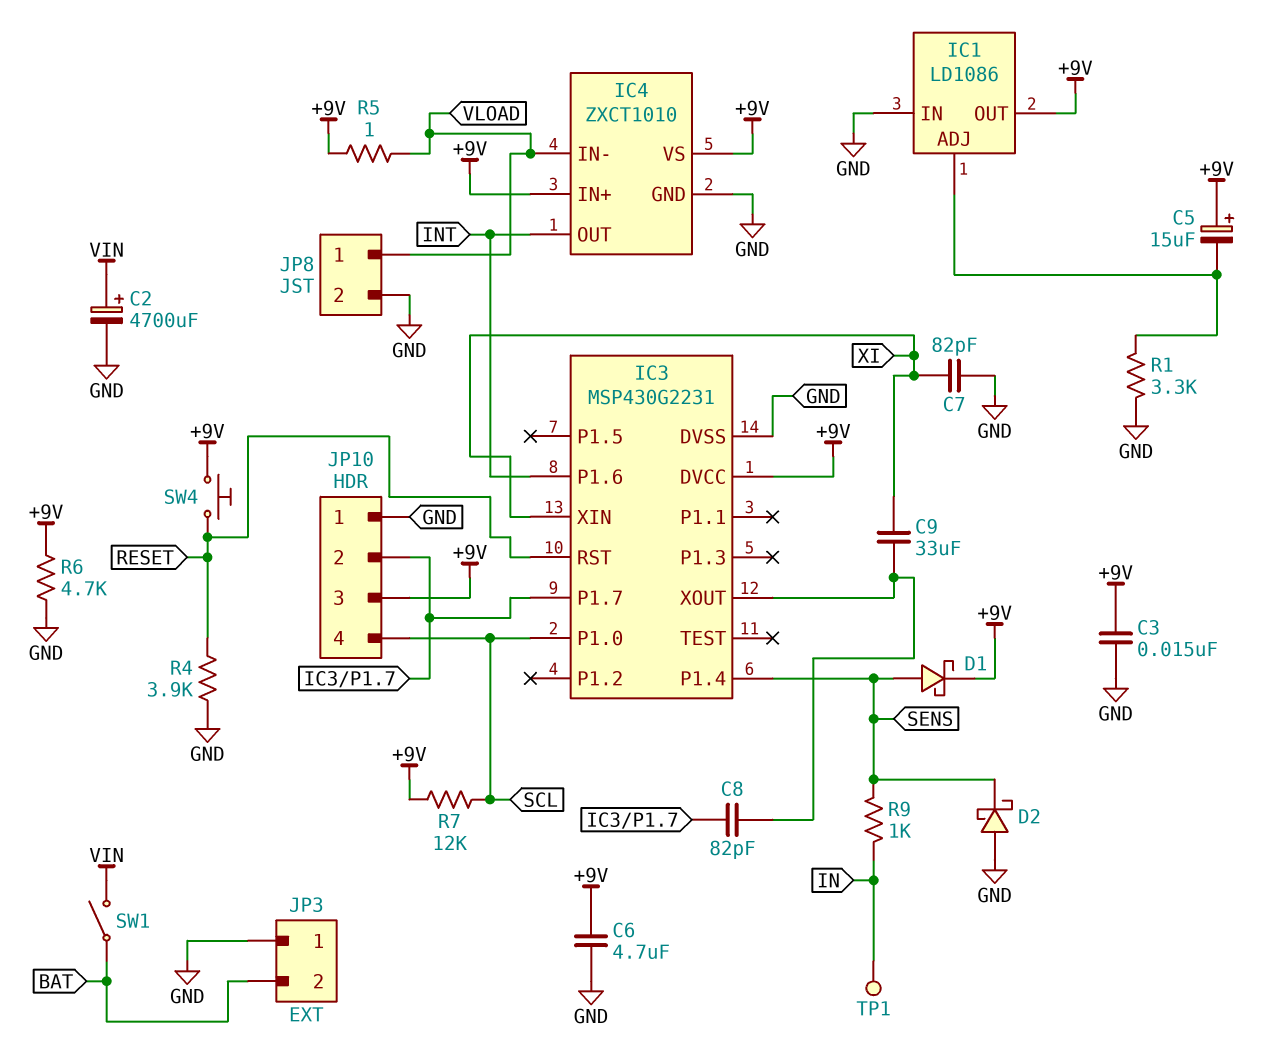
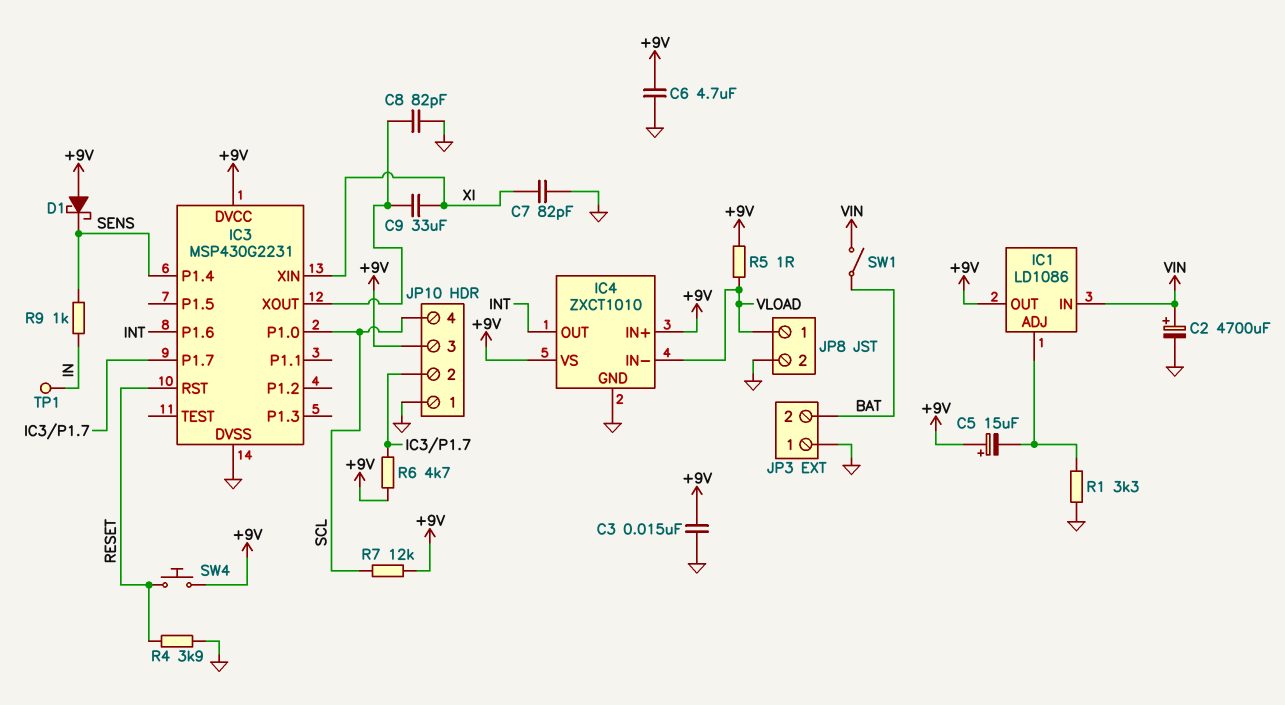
C8: 82pF (IC3/P1.7, IC3/XOUT) -> 82pF (GND, IC3/XOUT)
D1: schottky (A SENS, K +9V) -> schottky (A +9V, K SENS)
D2: schottky (A GND, K SENS) -> none
IC1 pin IN: GND -> VIN
R6: 4.7k (+9V, GND) -> 4.7k (+9V, IC3/P1.7)

